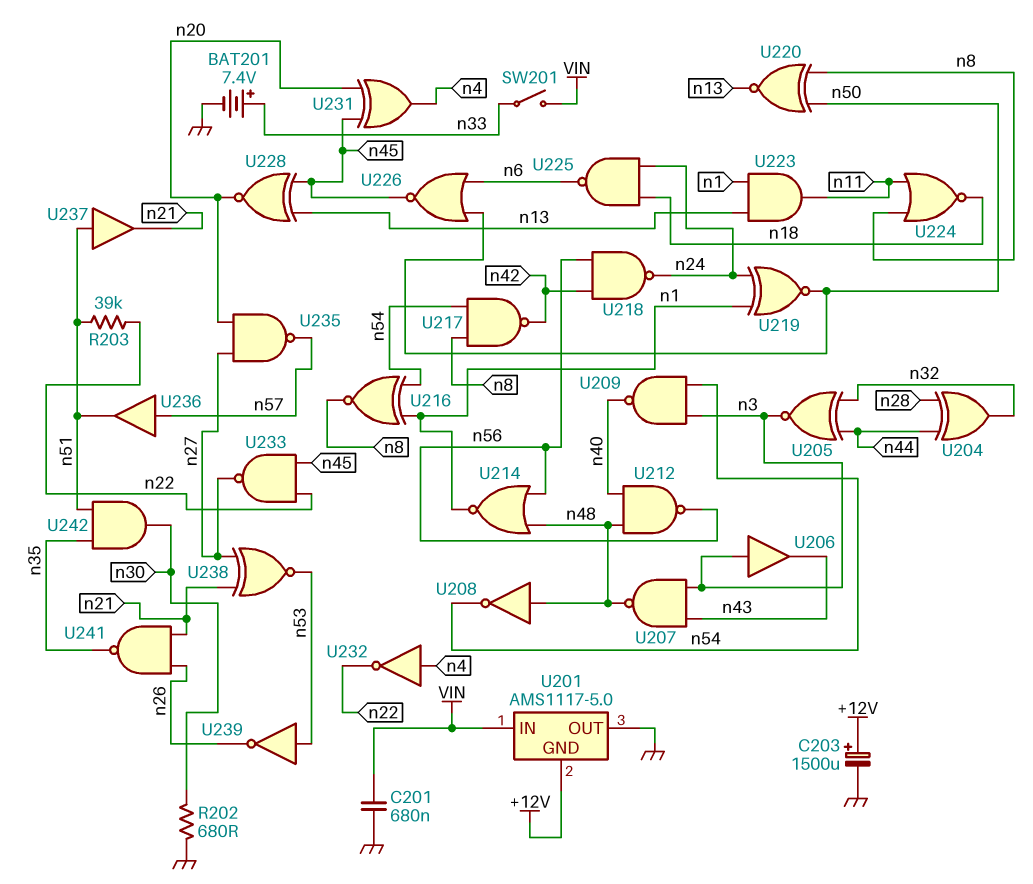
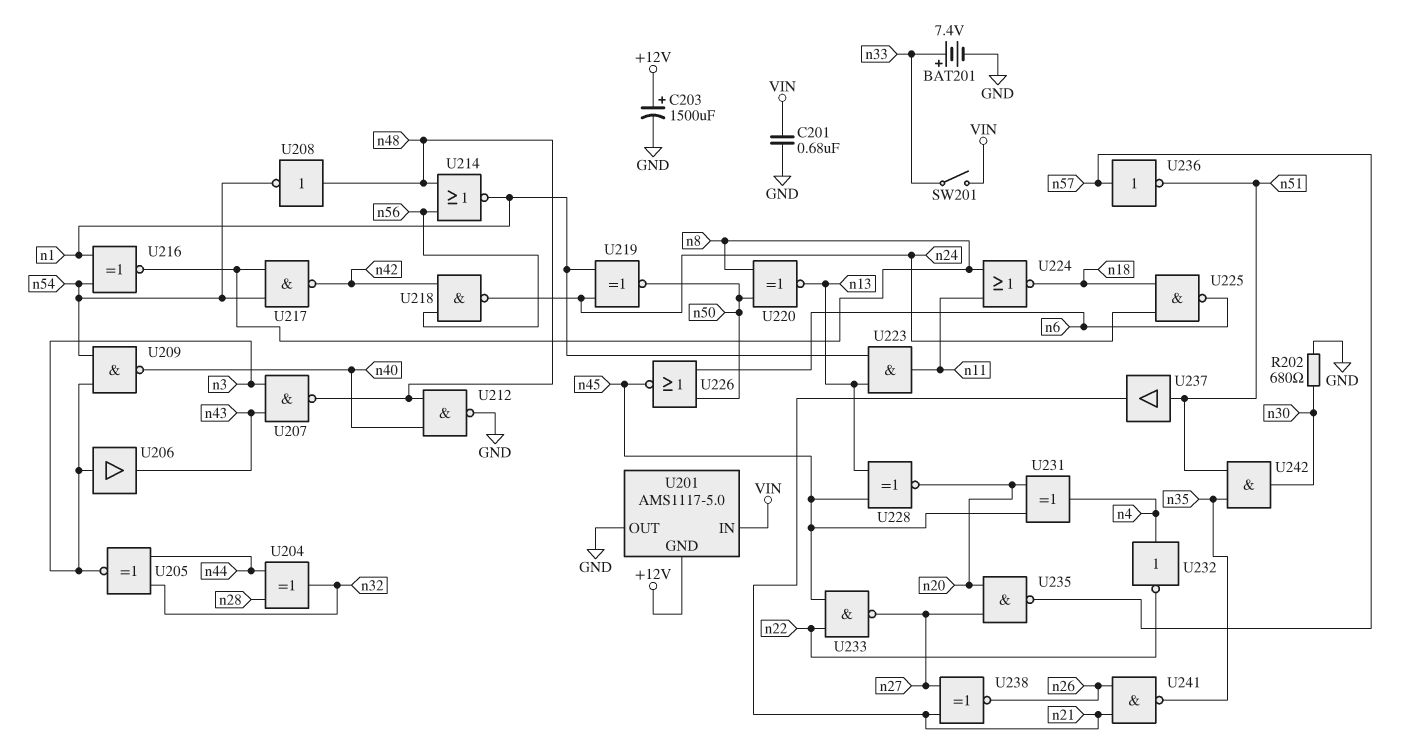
R203: 39k (n22, n51) -> none
U212: NAND (in n40, in n48, out n56) -> NAND (in n40, in n48, out GND)
U236: buffer (in n57, out n51) -> NOT (in n57, out n51)
U238: XNOR (in n21, in n27, out n53) -> XNOR (in n21, in n27, out n26)
U239: NOT (in n53, out n26) -> none

